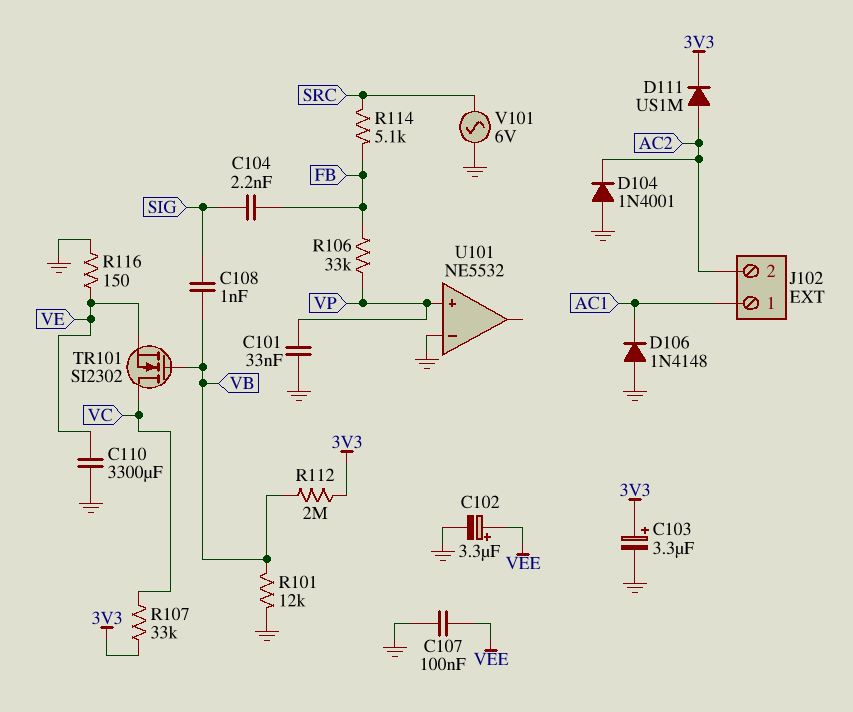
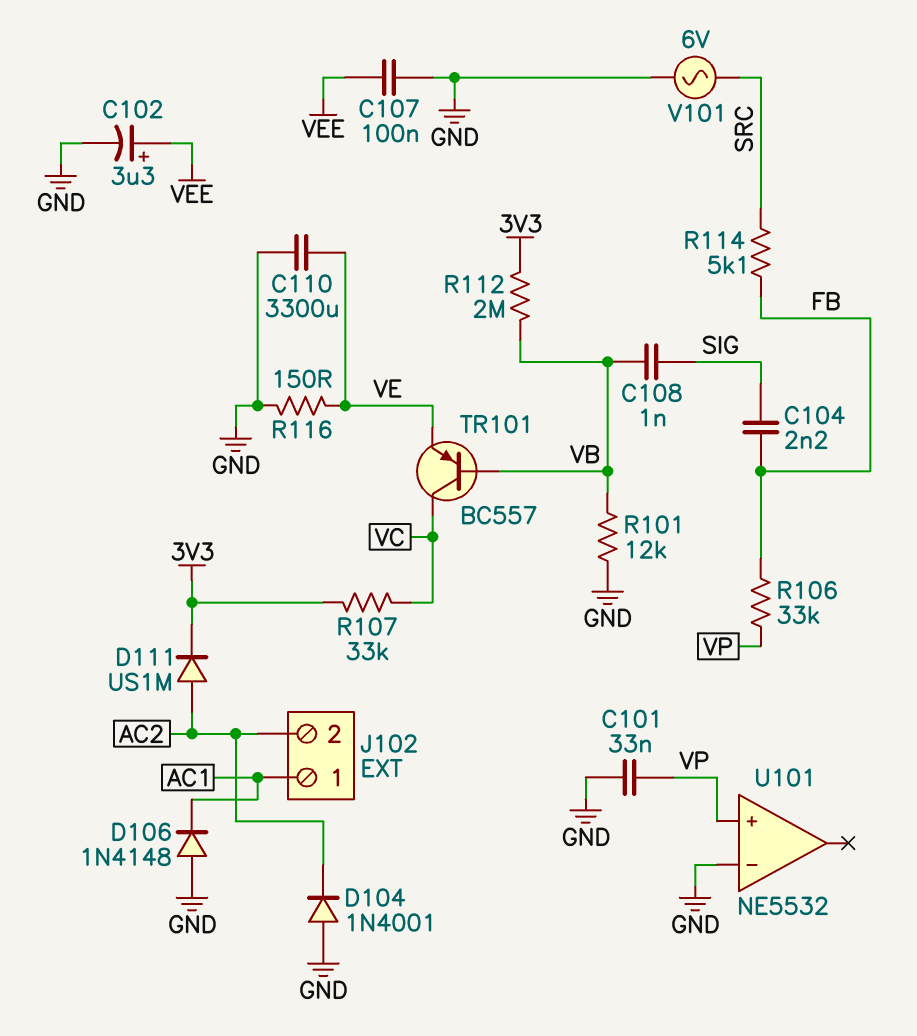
C103: 3.3uF (plus 3V3, minus GND) -> none
TR101: NMOS SI2302 (G VB, D VC, S VE) -> PNP BC557 (B VB, C VC, E VE)

